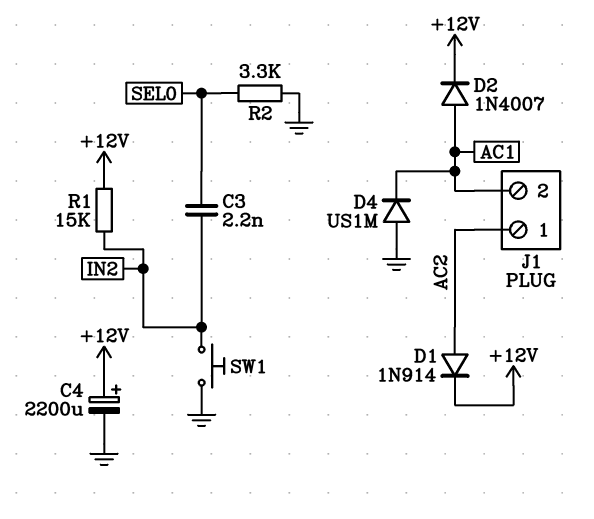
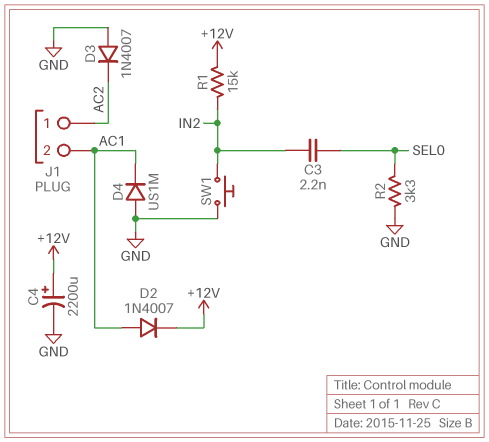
D1: diode 1N914 (A AC2, K +12V) -> none
D3: none -> diode 1N4007 (A GND, K AC2)

